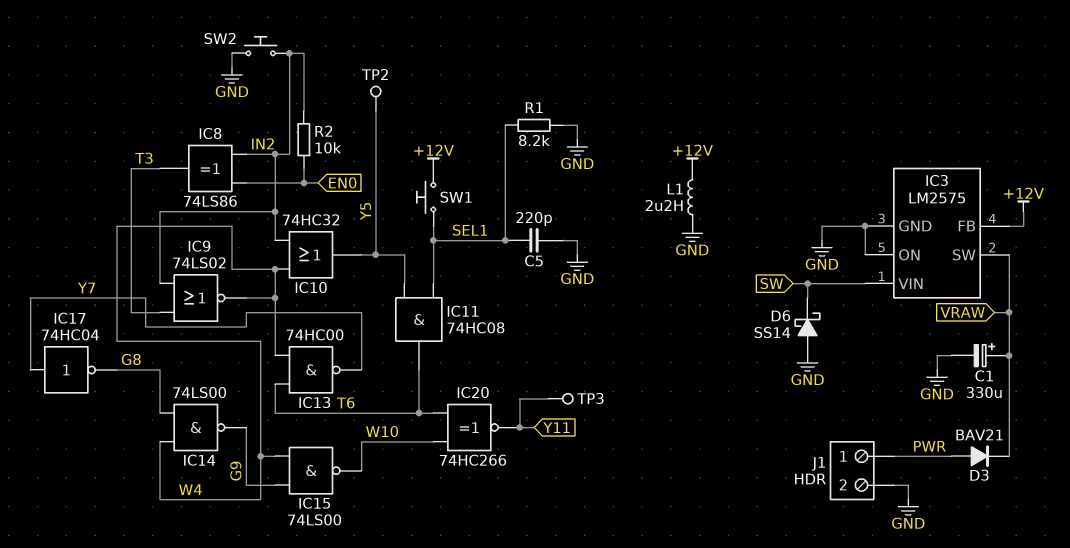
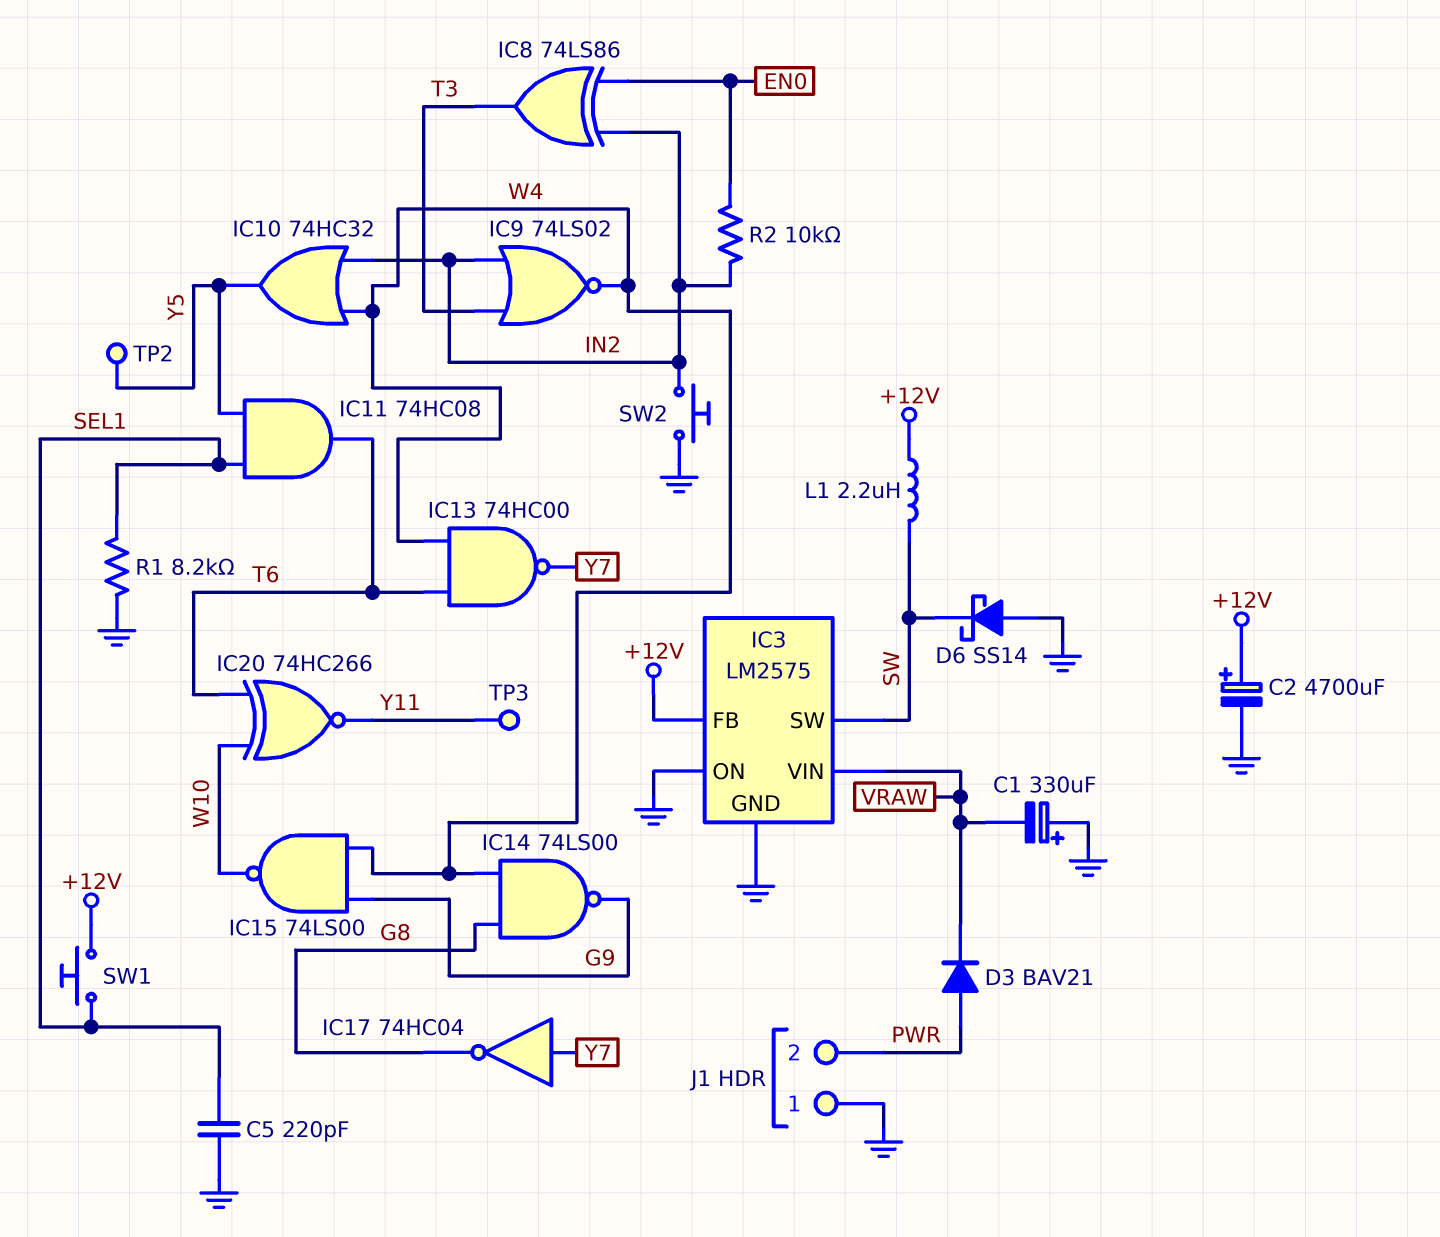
C1: 330uF (plus VRAW, minus GND) -> 330uF (plus GND, minus VRAW)
C2: none -> 4700uF (plus +12V, minus GND)
IC3 pin SW: VRAW -> SW
IC3 pin VIN: SW -> VRAW
J1 pin 1: PWR -> GND
J1 pin 2: GND -> PWR
L1: 2.2uH (+12V, GND) -> 2.2uH (+12V, SW)

